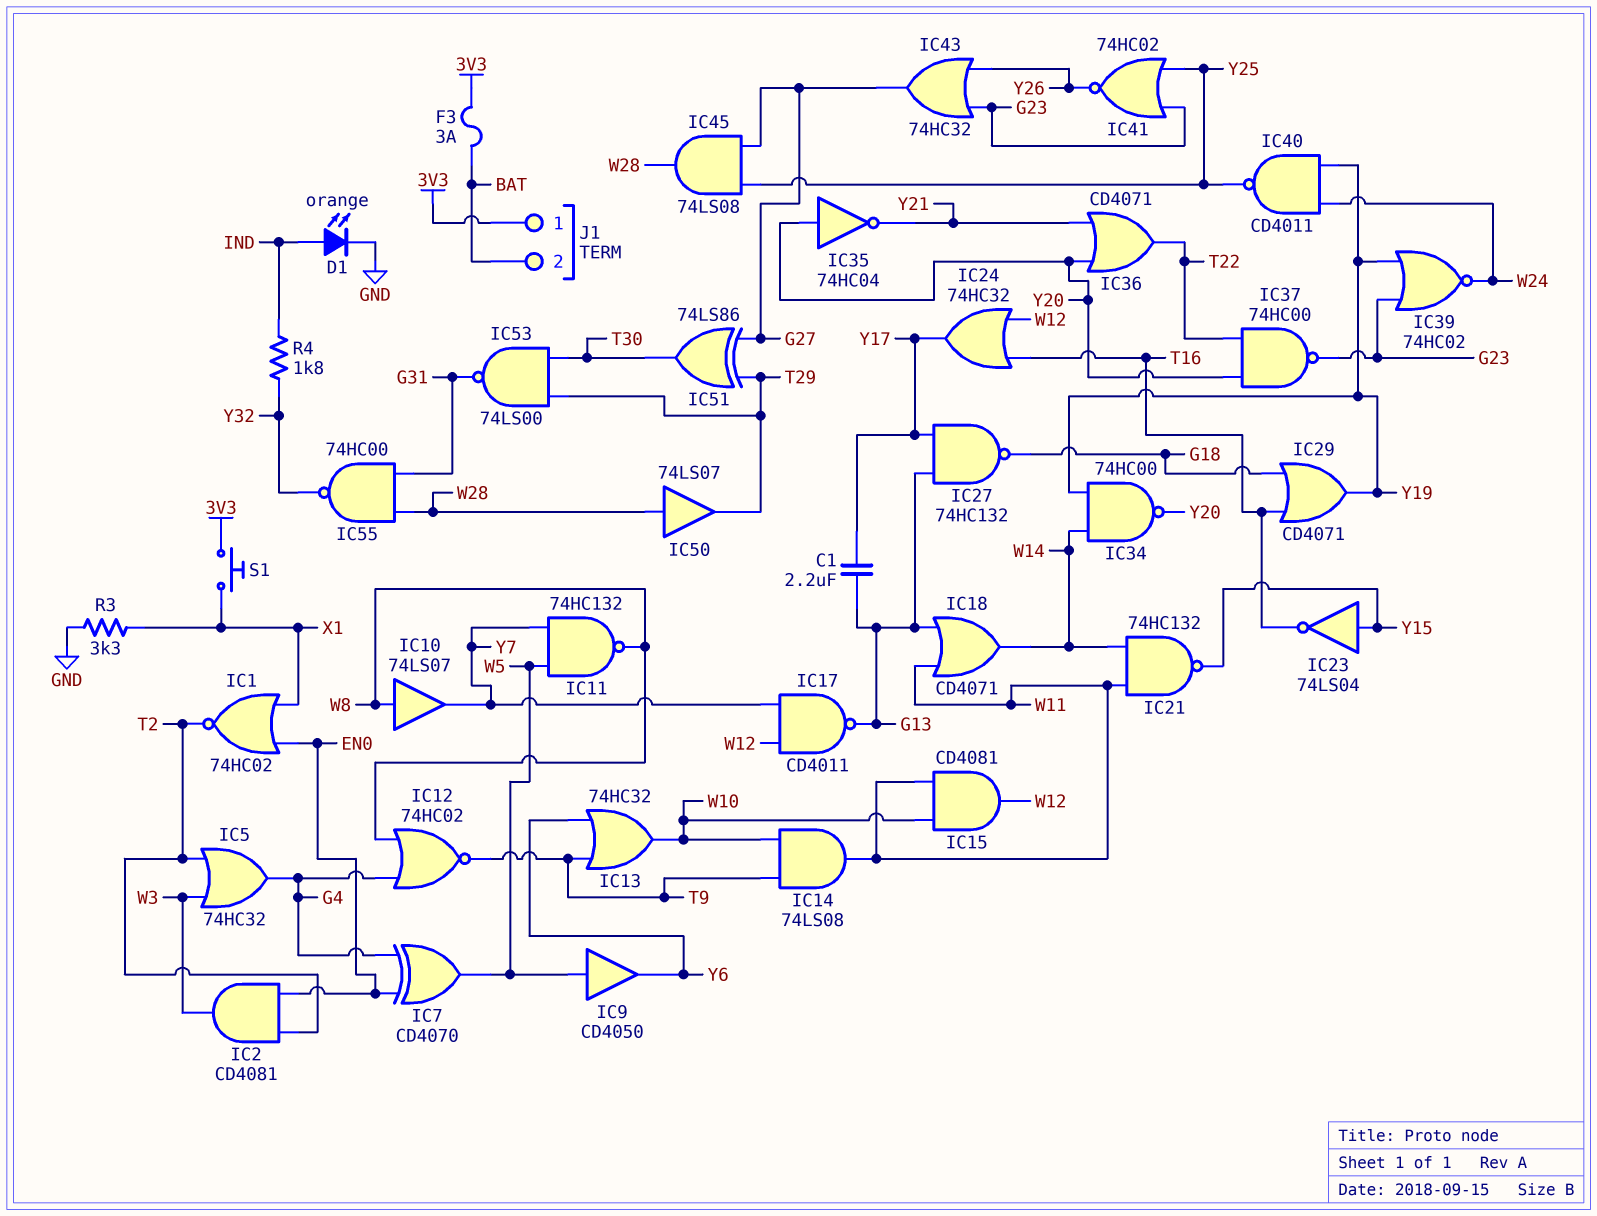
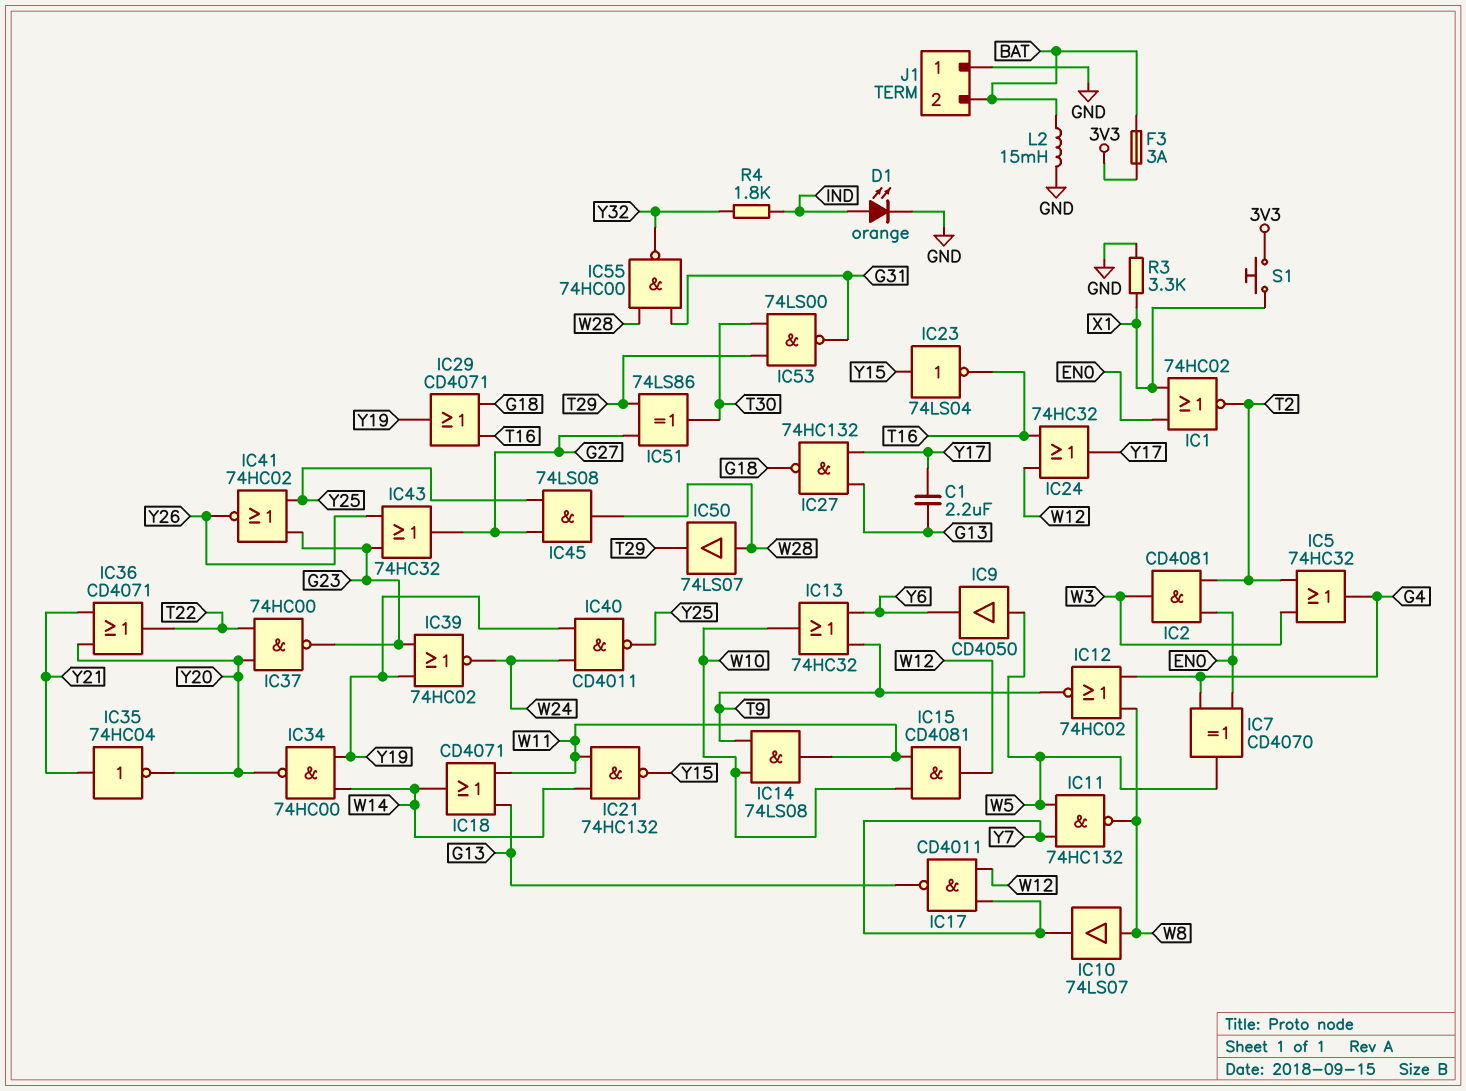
IC35: NOT 74HC04 (in Y20, out Y21) -> NOT 74HC04 (in Y21, out Y20)
J1 pin 1: 3V3 -> GND
L2: none -> 15mH (BAT, GND)

